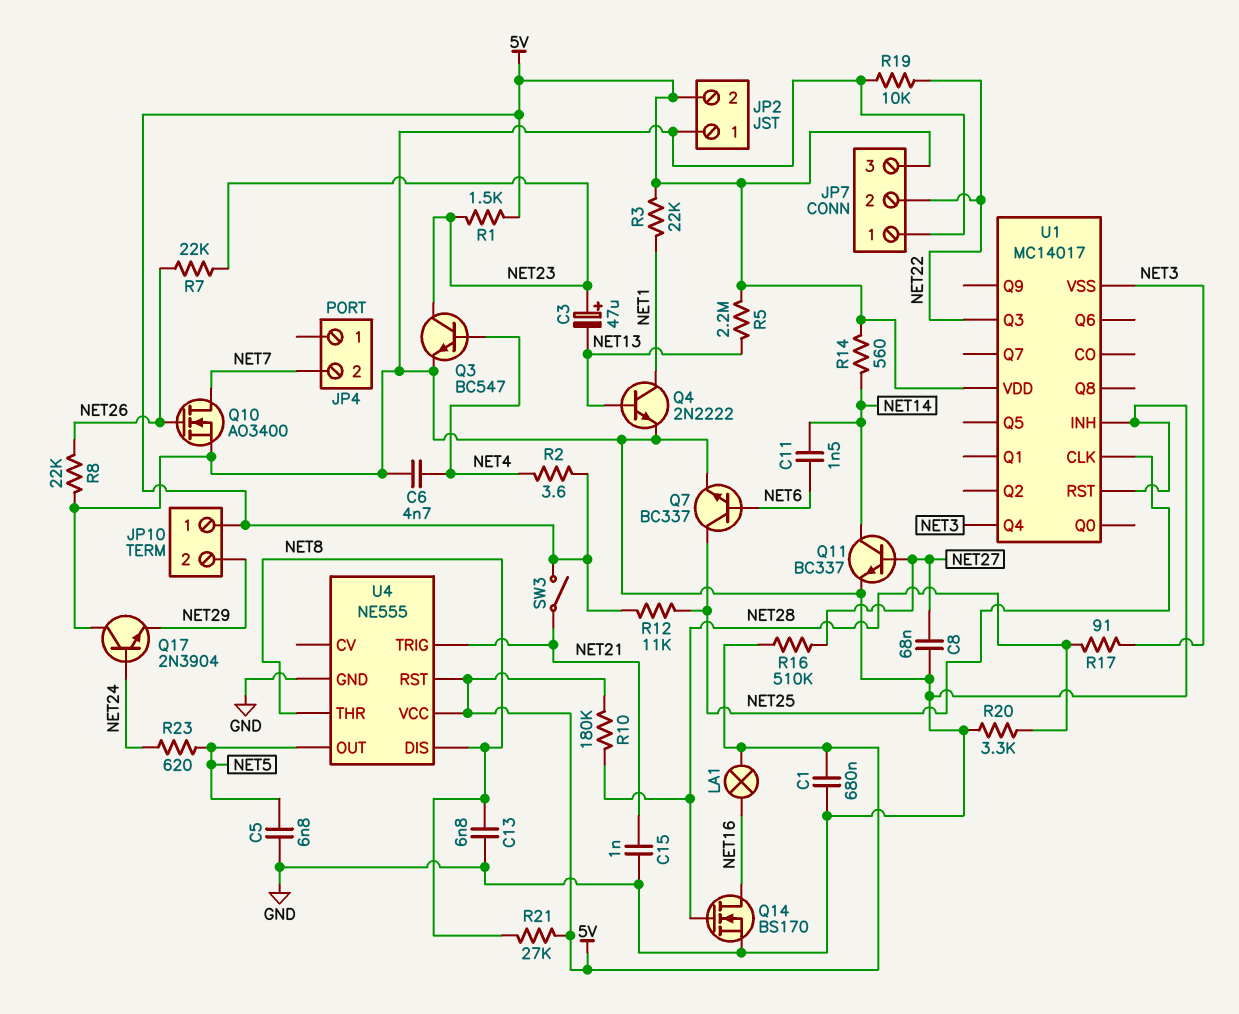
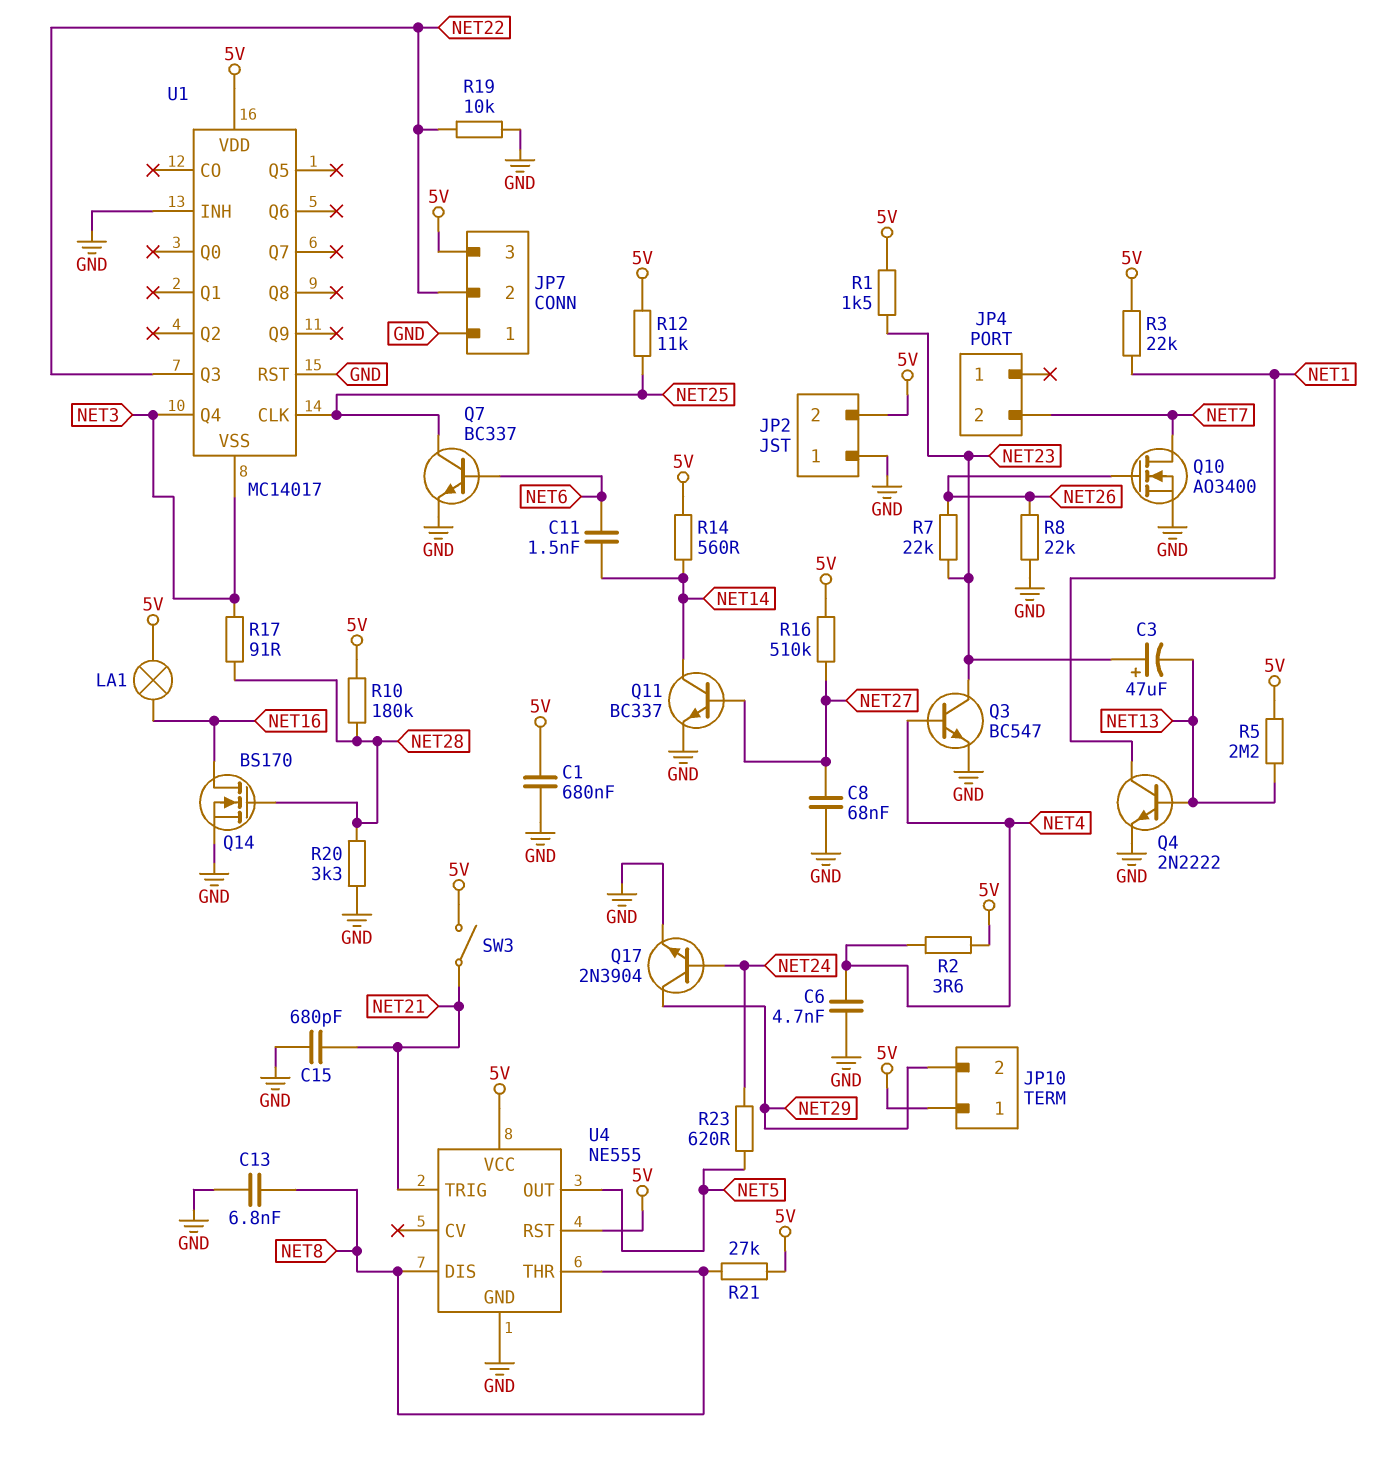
C5: 6.8nF (GND, NET5) -> none
C15: 1nF (GND, NET21) -> 680pF (GND, NET21)
Q17: NPN 2N3904 (B NET24, C GND, E NET29) -> NPN 2N3904 (B NET24, C NET29, E GND)

